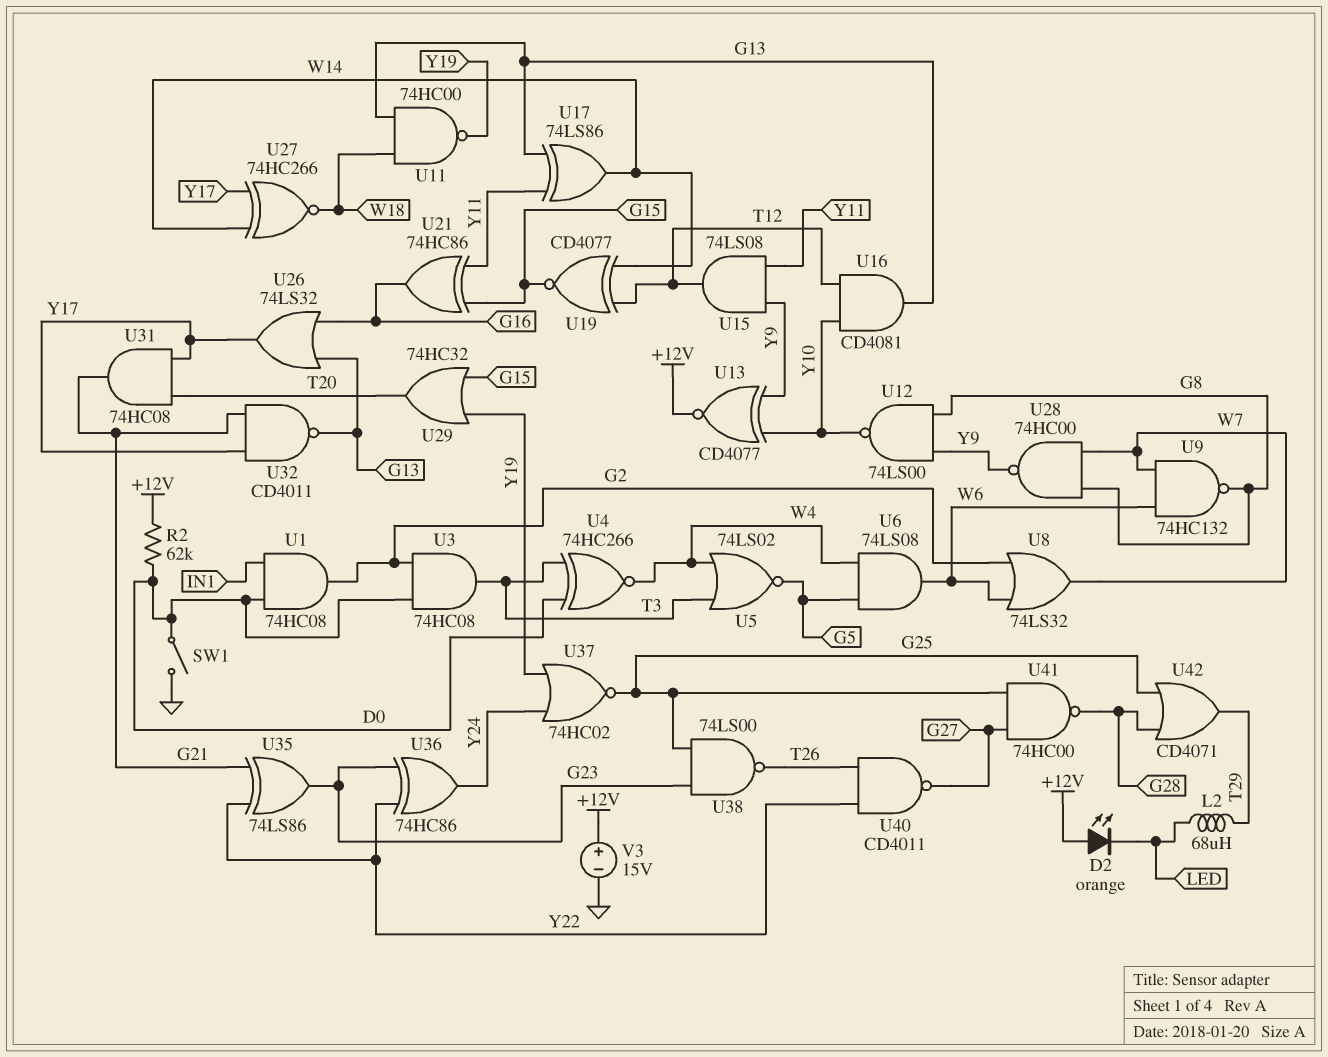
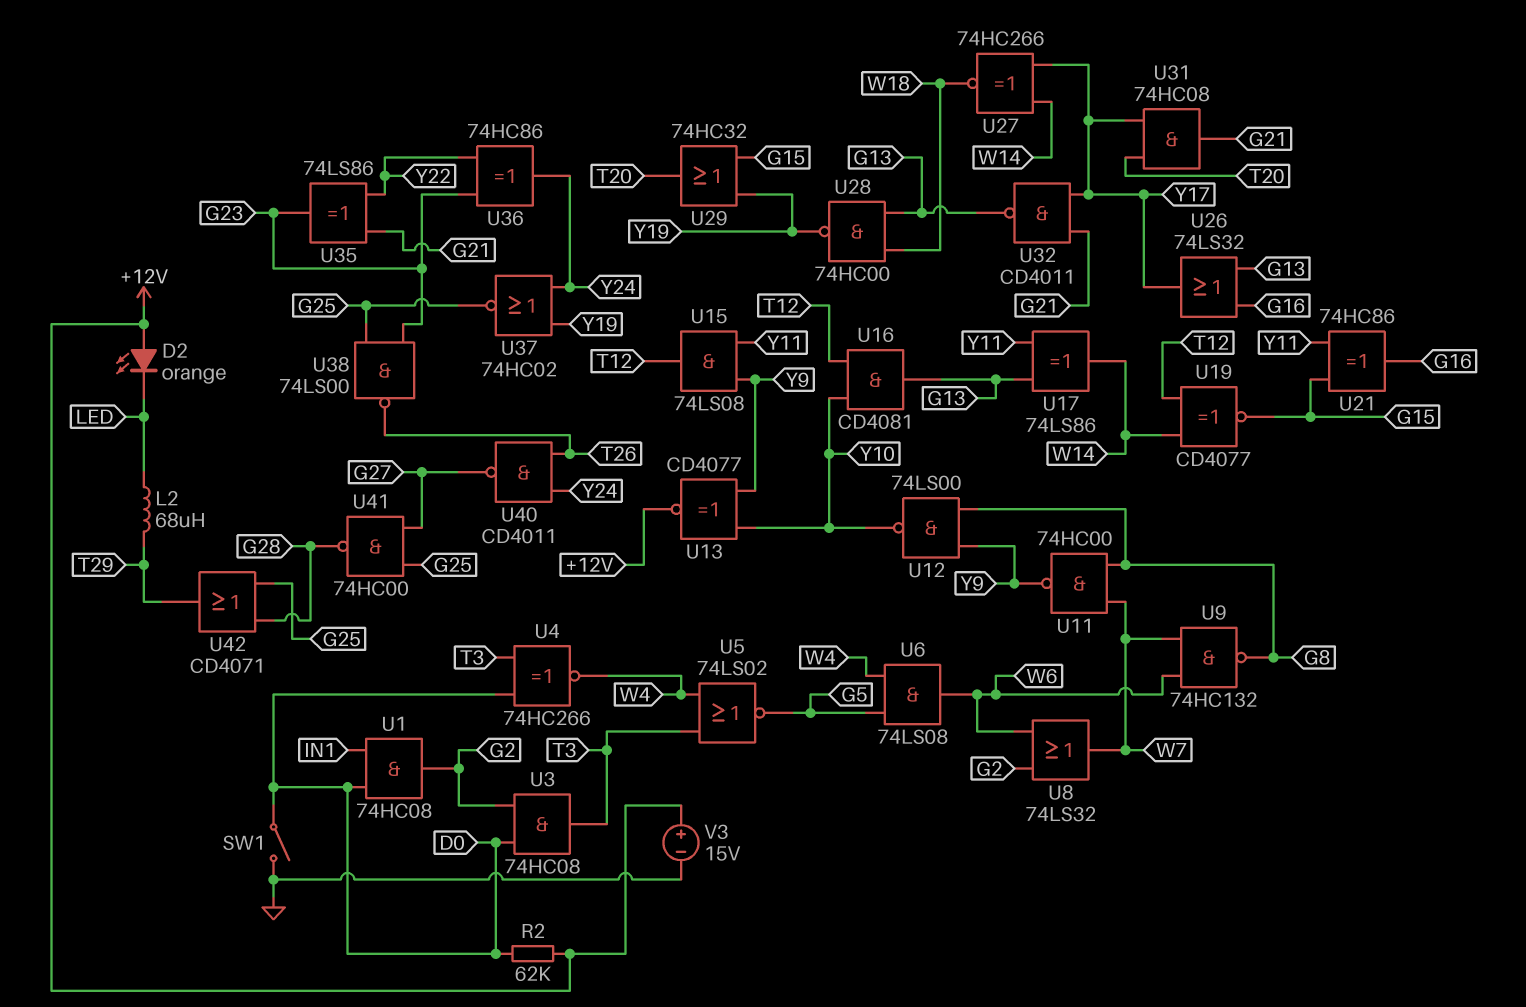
U11: NAND 74HC00 (in G13, in W18, out Y19) -> NAND 74HC00 (in G8, in W7, out Y9)
U28: NAND 74HC00 (in G8, in W7, out Y9) -> NAND 74HC00 (in G13, in W18, out Y19)
U40: NAND CD4011 (in T26, in Y22, out G27) -> NAND CD4011 (in T26, in Y24, out G27)

